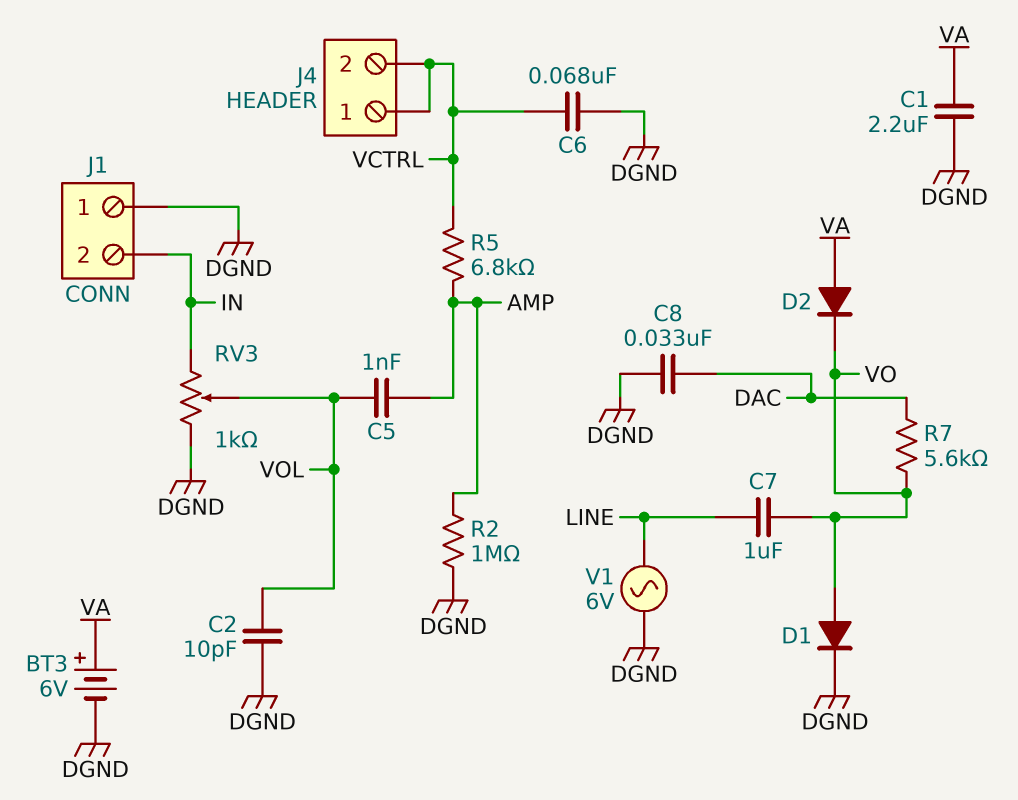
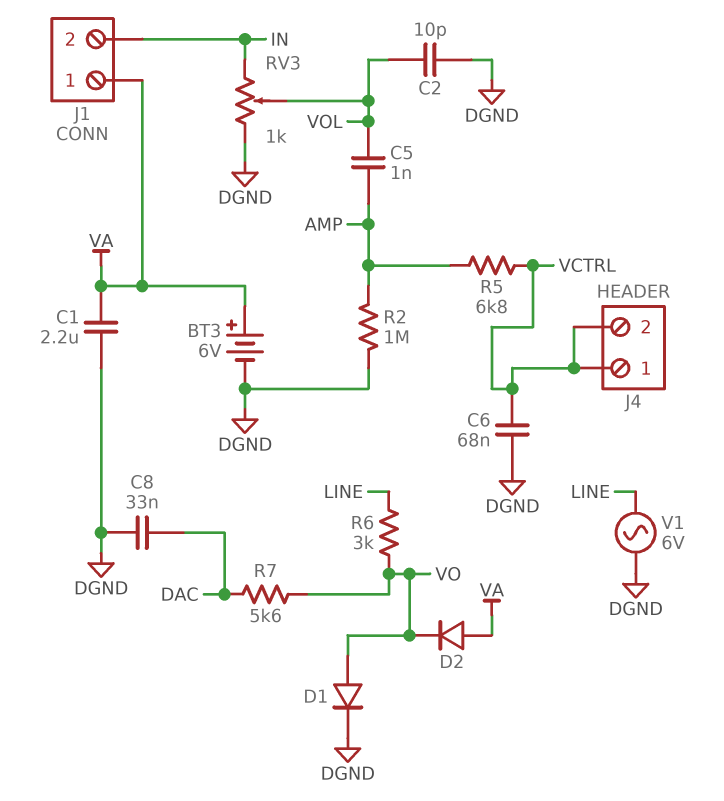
C7: 1uF (LINE, VO) -> none
J1 pin 1: DGND -> VA
R6: none -> 3k (LINE, VO)

